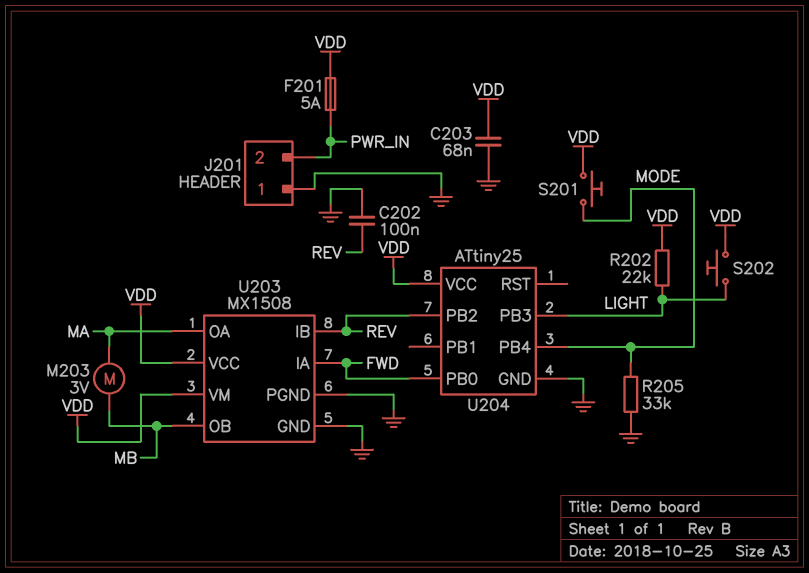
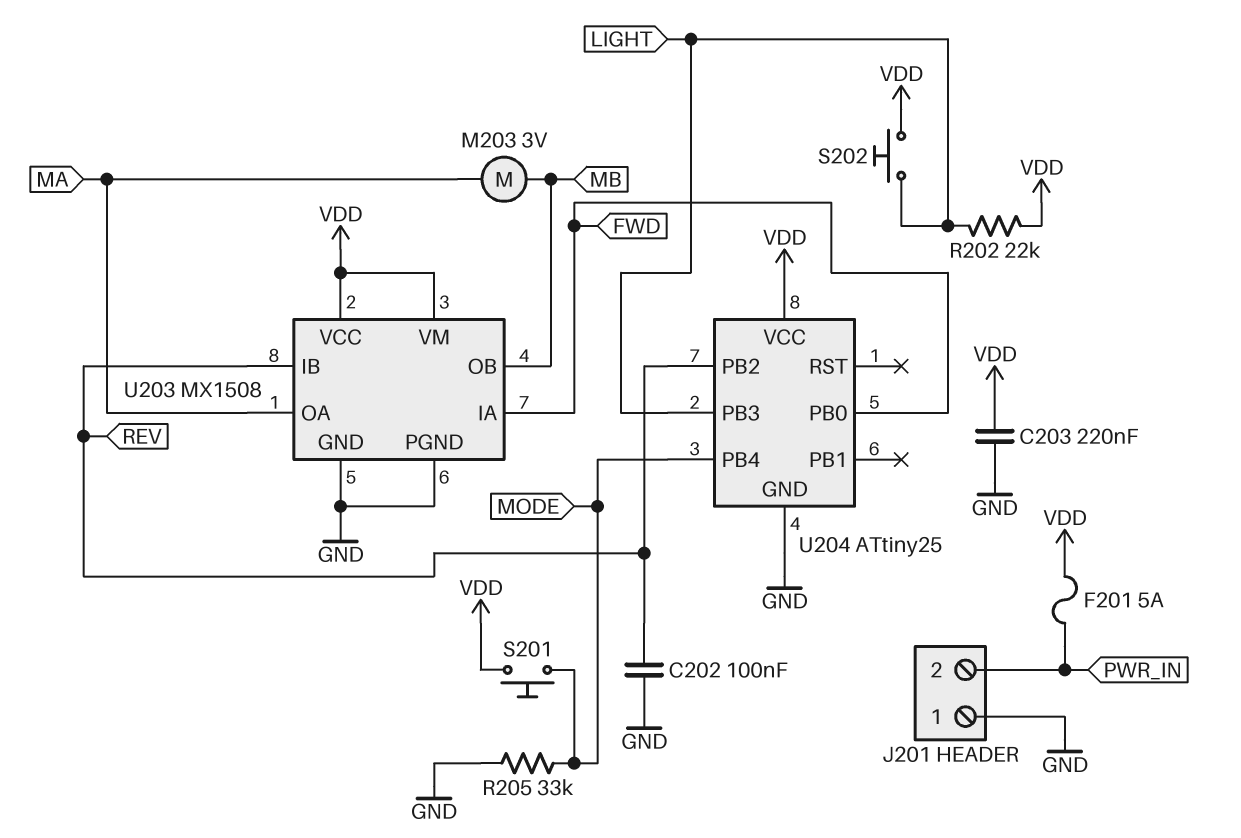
C203: 68nF (GND, VDD) -> 220nF (GND, VDD)

